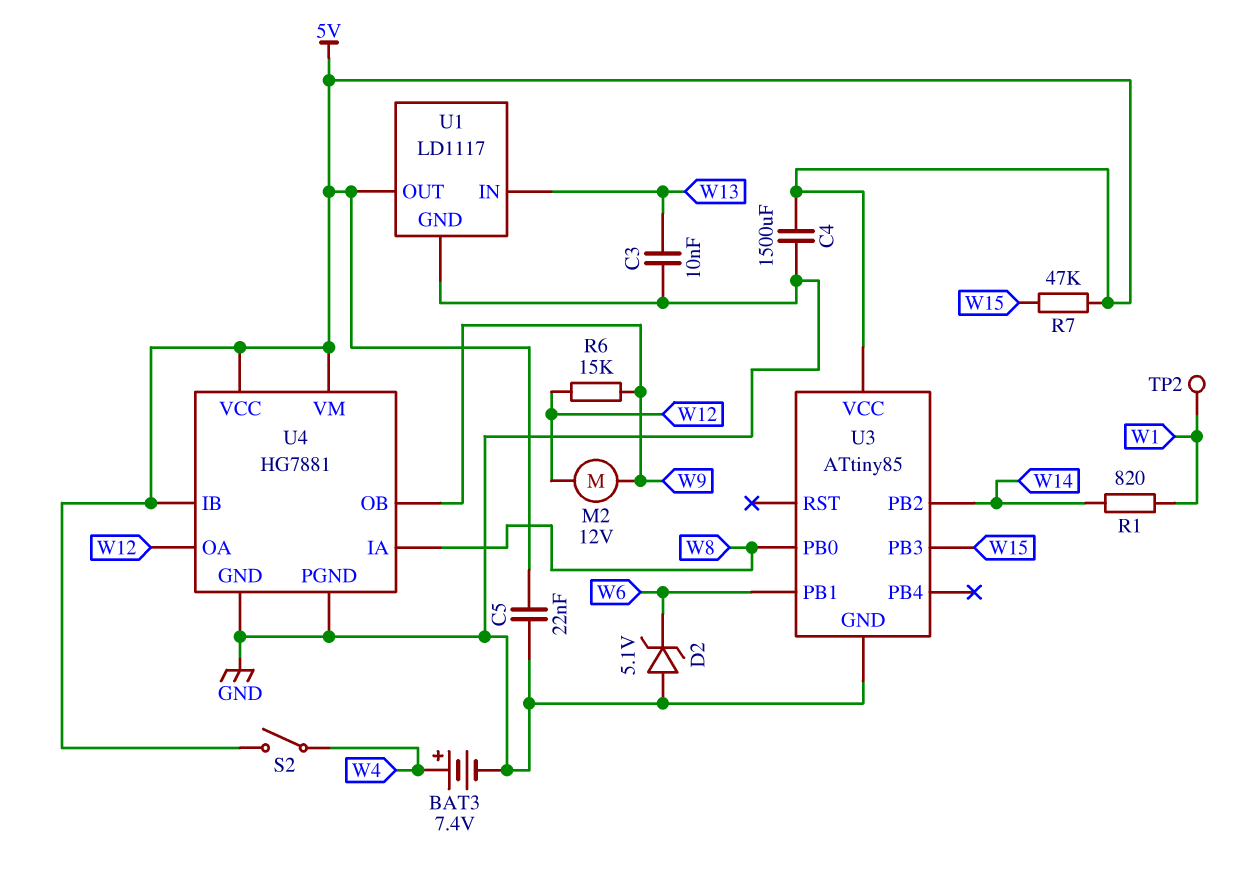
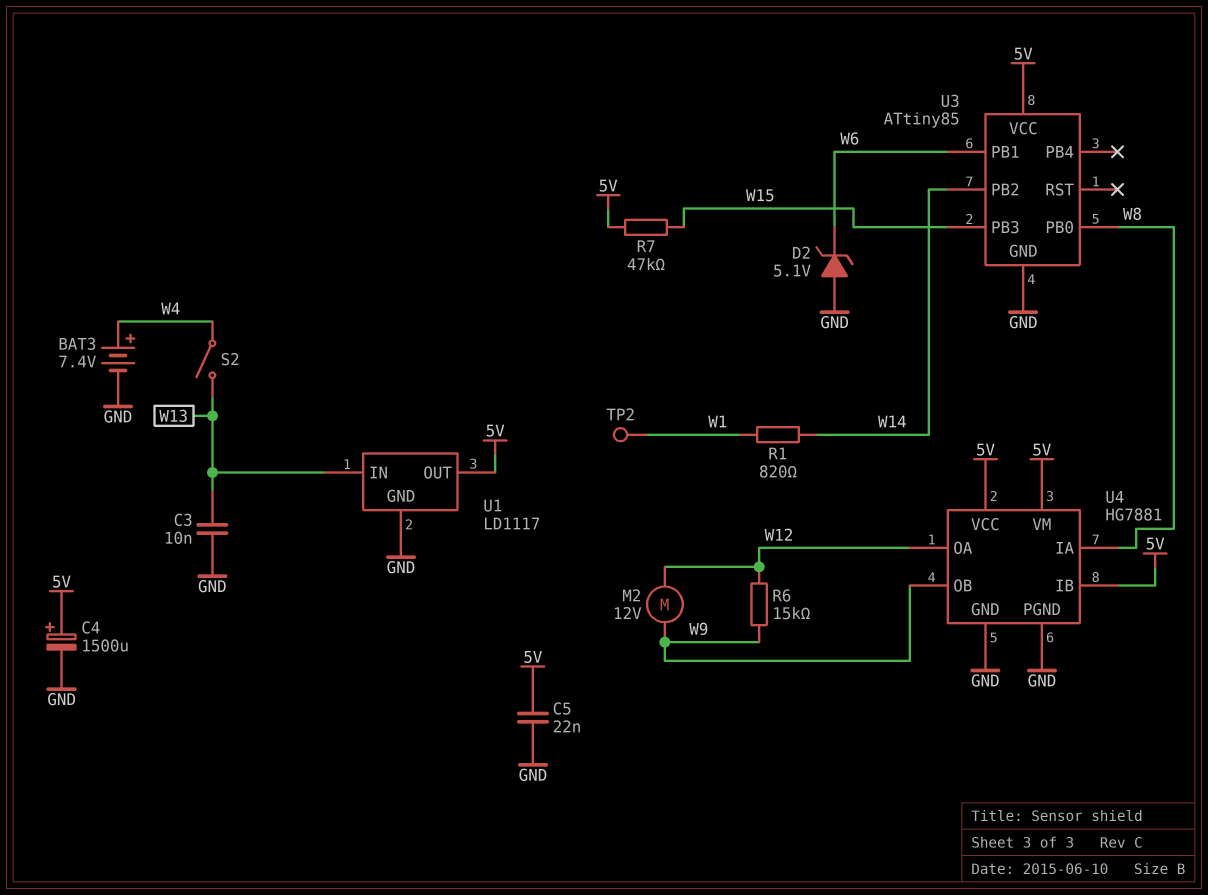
C4: 1500uF (5V, GND) -> 1500uF (plus 5V, minus GND)
S2: switch (5V, W4) -> switch (W4, W13)

